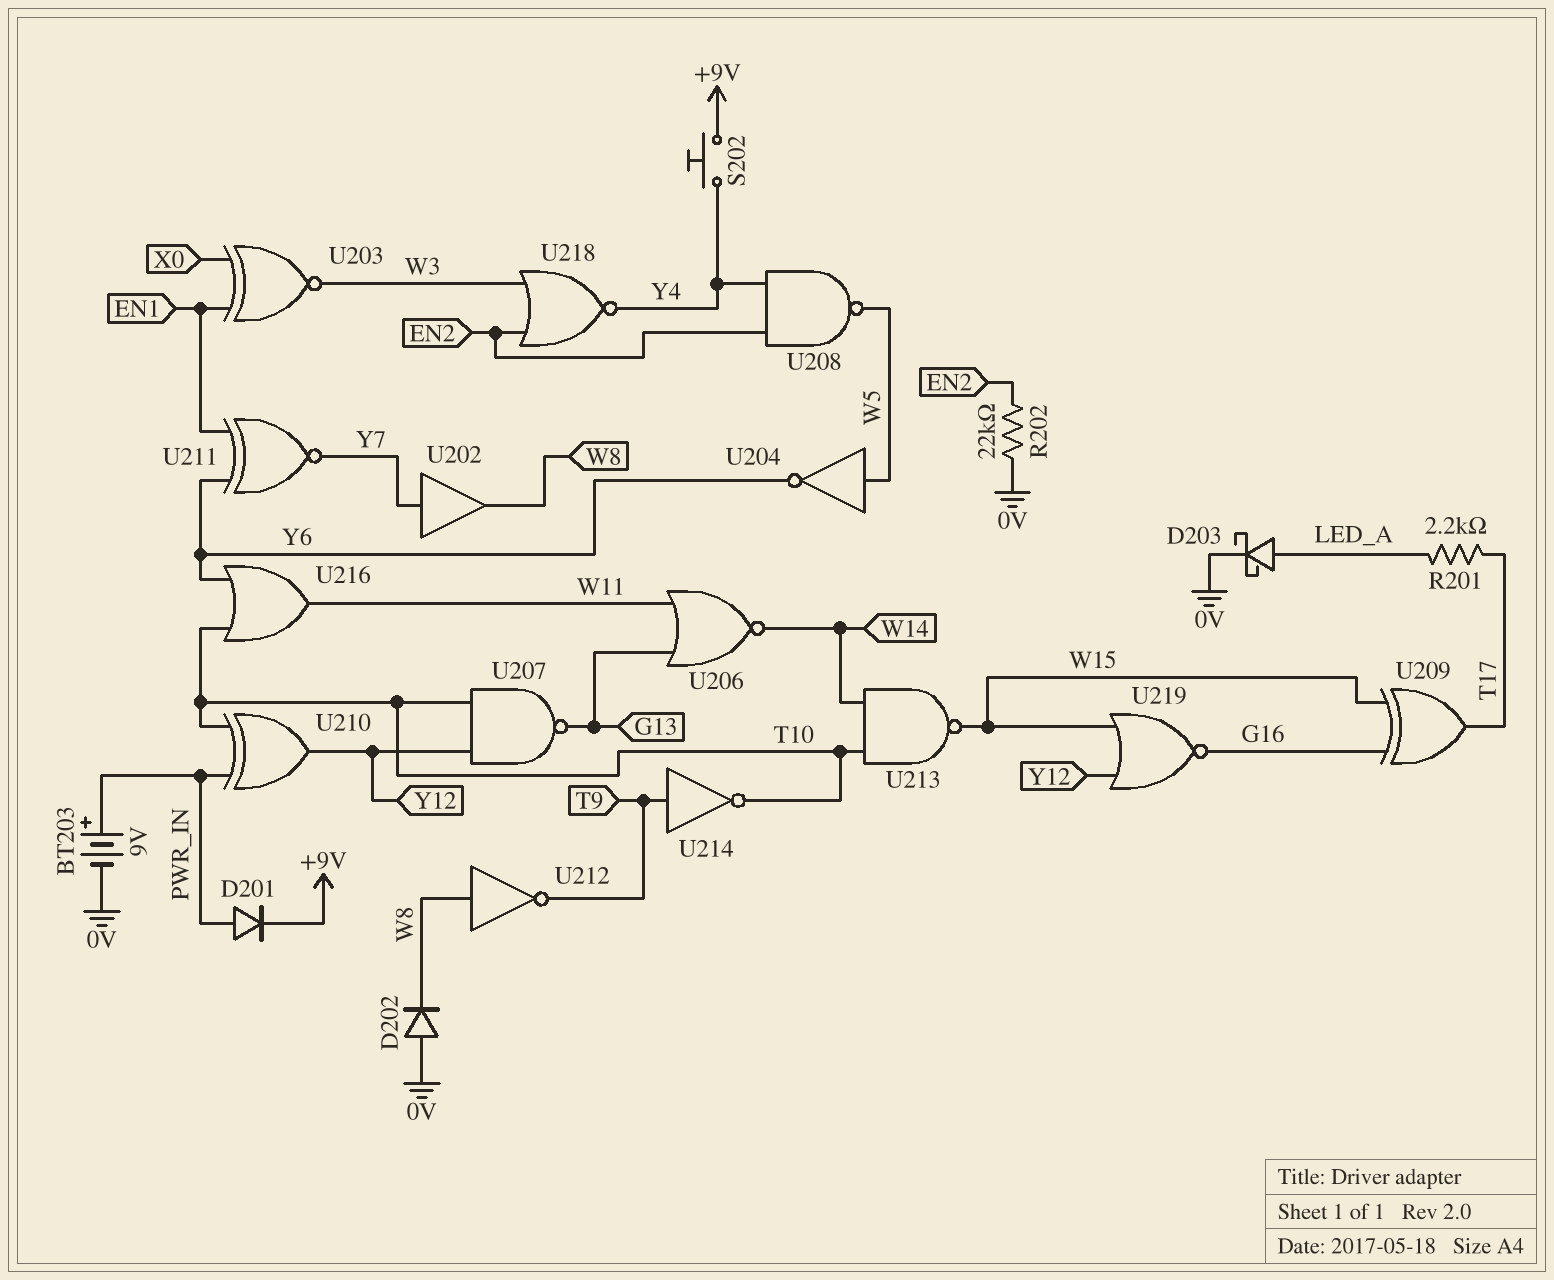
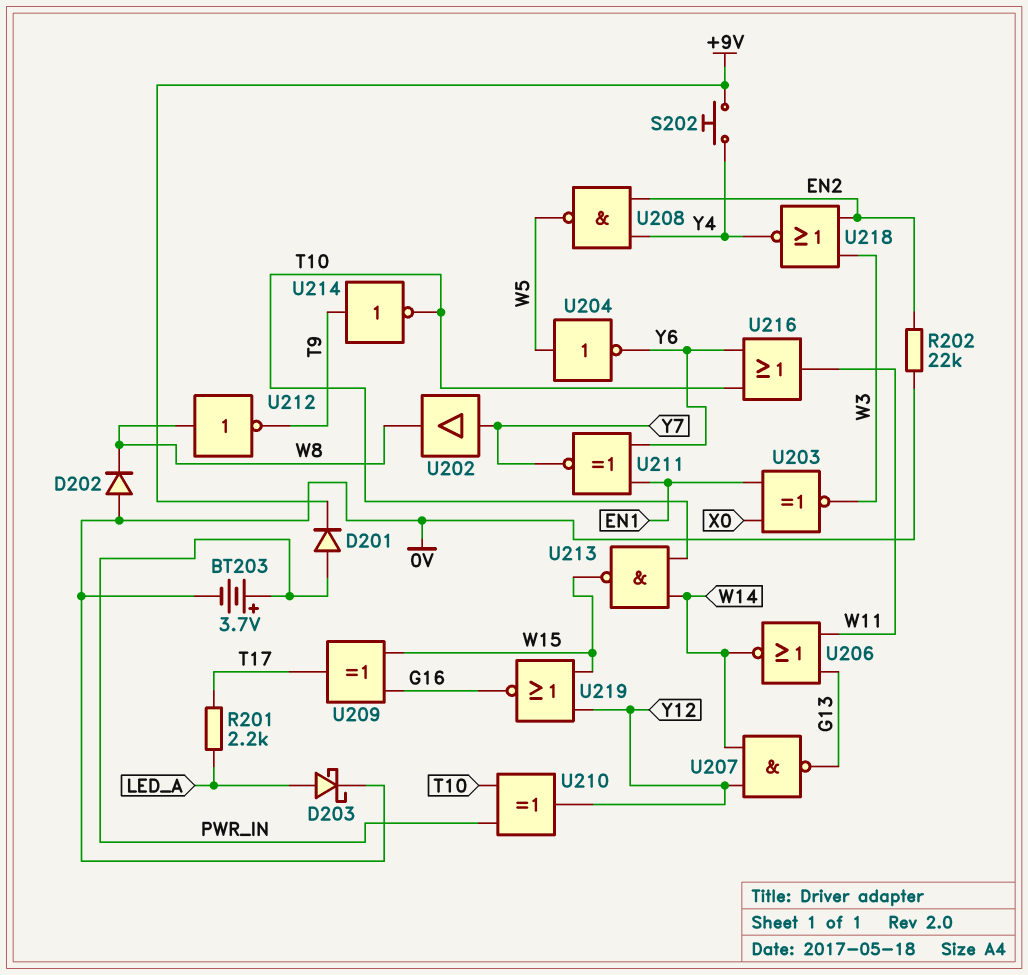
BT203: 9V (plus PWR_IN, minus 0V) -> 3.7V (plus PWR_IN, minus 0V)
U207: NAND (in T10, in Y12, out G13) -> NAND (in W14, in Y12, out G13)

